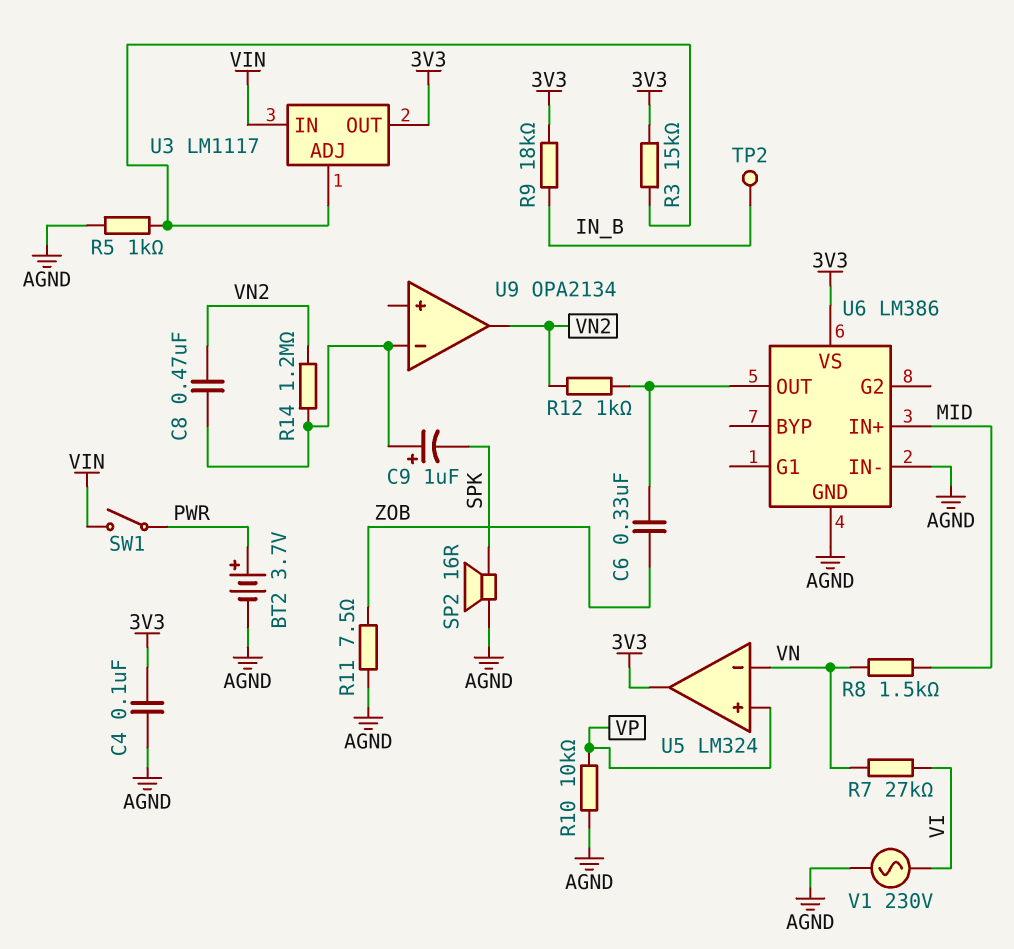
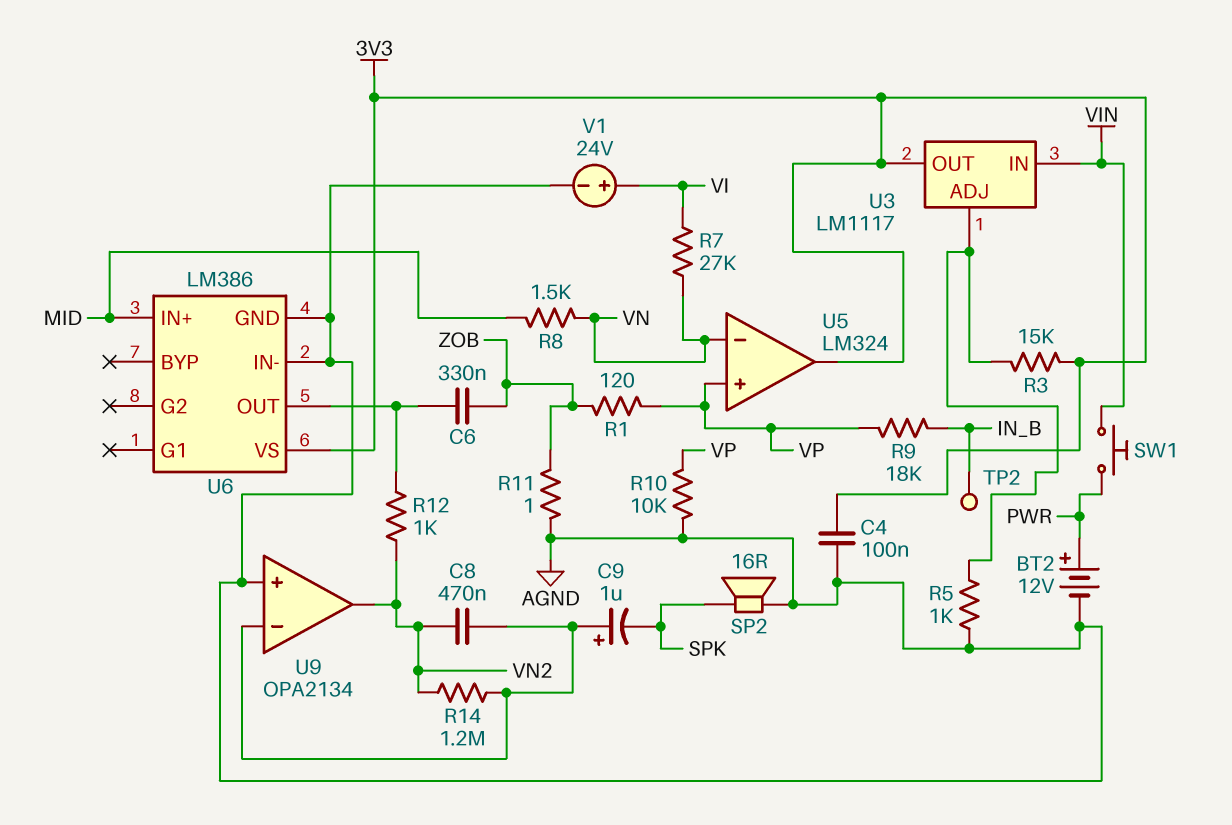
BT2: 3.7V (plus PWR, minus AGND) -> 12V (plus PWR, minus AGND)
R1: none -> 120 (VP, ZOB)
R9: 18k (3V3, IN_B) -> 18k (IN_B, VP)
R11: 7.5 (AGND, ZOB) -> 1 (AGND, ZOB)
SW1: switch (PWR, VIN) -> button (PWR, VIN)
U9 pin in+: none -> AGND
V1: AC 230V (AGND, VI) -> 24V (plus VI, minus AGND)

